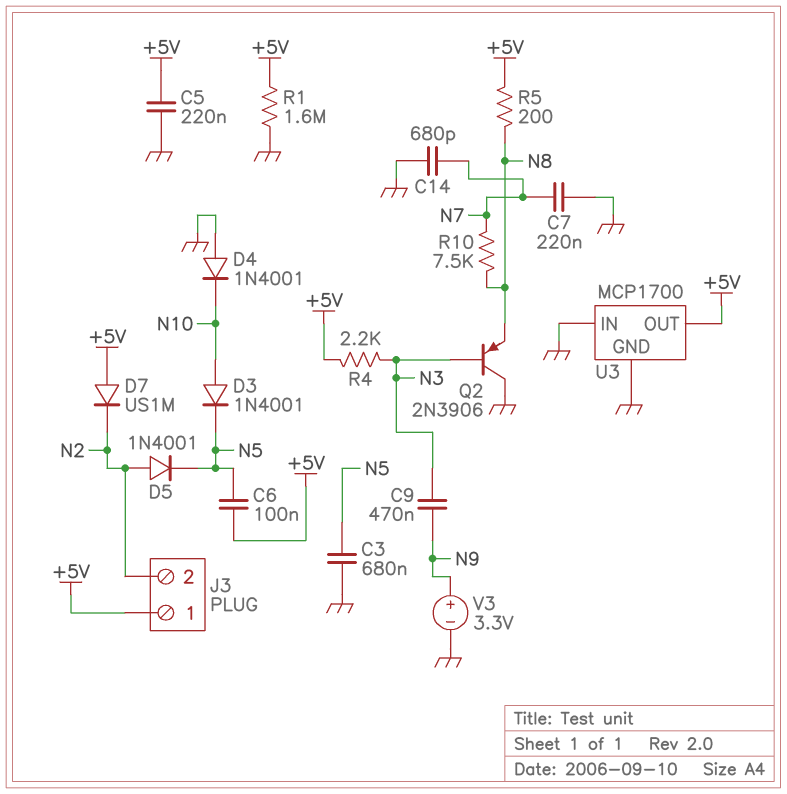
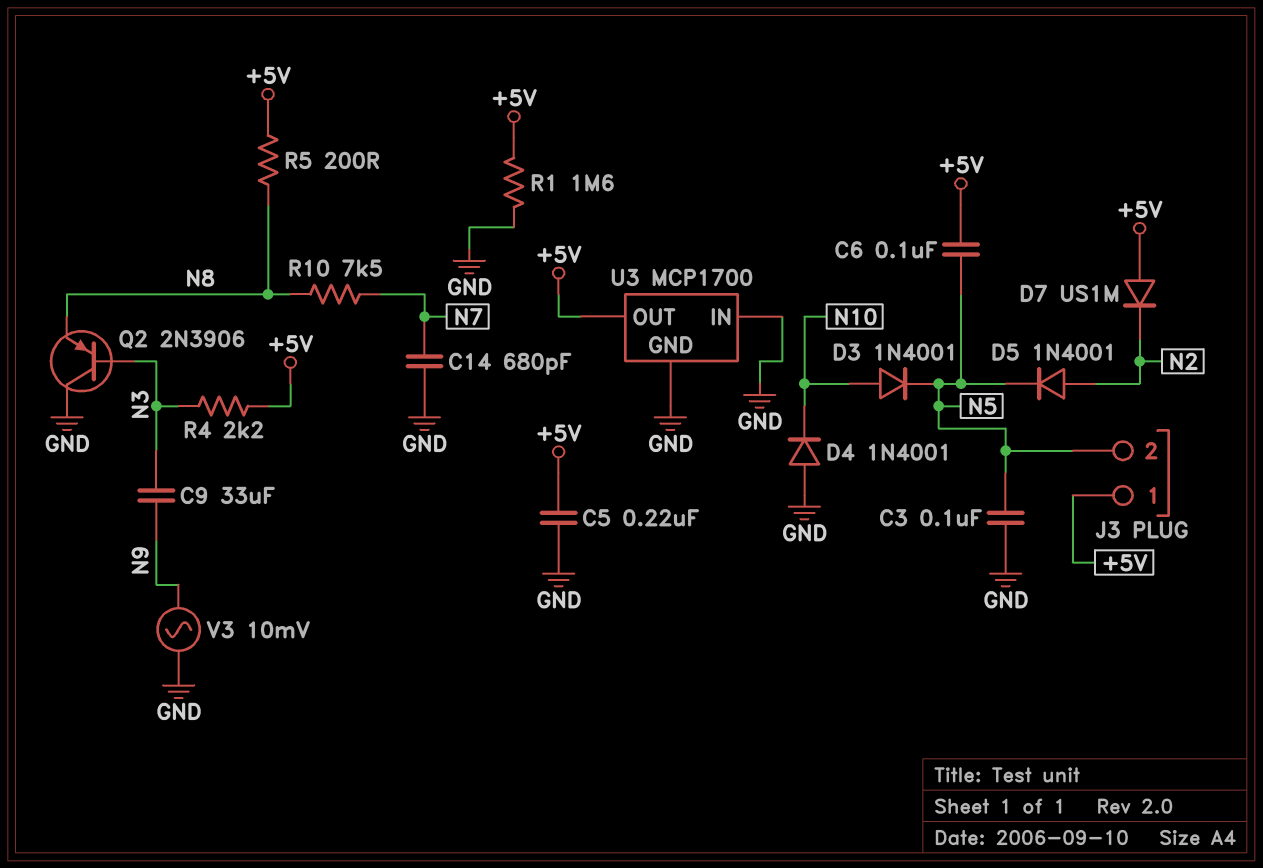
C3: 680nF (GND, N5) -> 100nF (GND, N5)
C7: 220nF (GND, N7) -> none
C9: 470nF (N3, N9) -> 33uF (N3, N9)
J3 pin 2: N2 -> N5
V3: 3.3V (plus N9, minus GND) -> AC 10mV (GND, N9)

